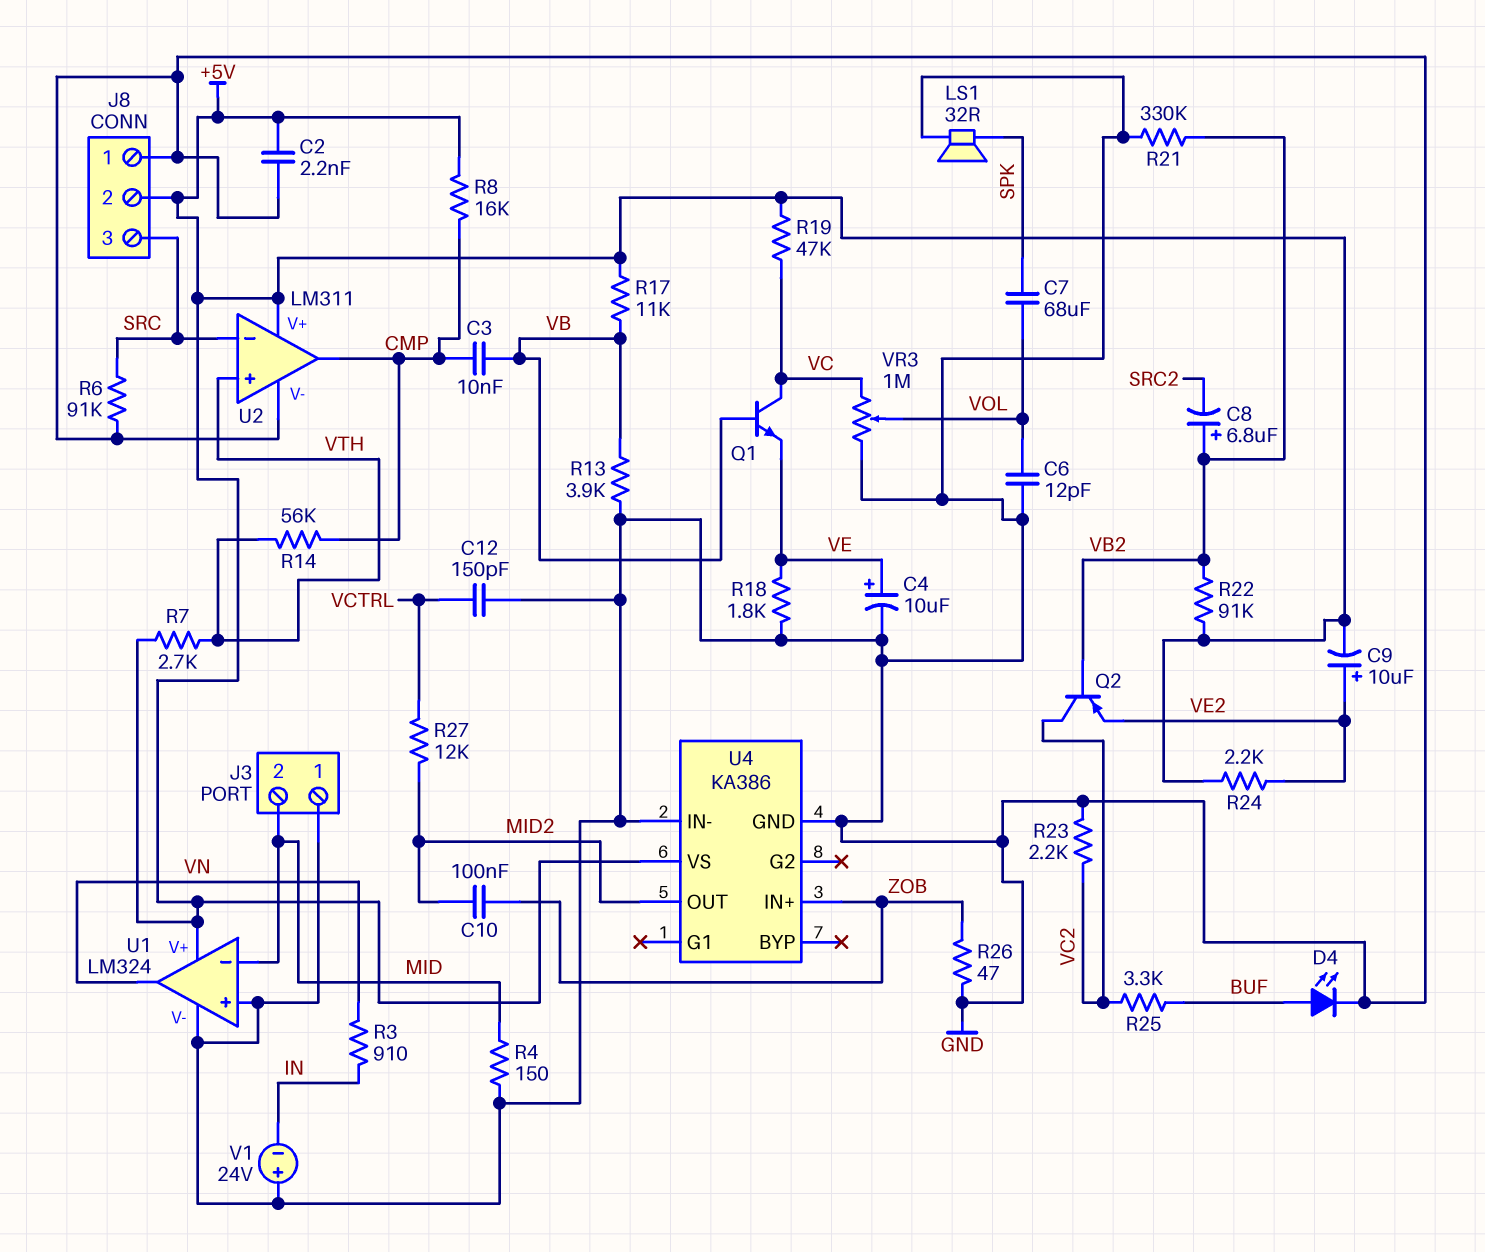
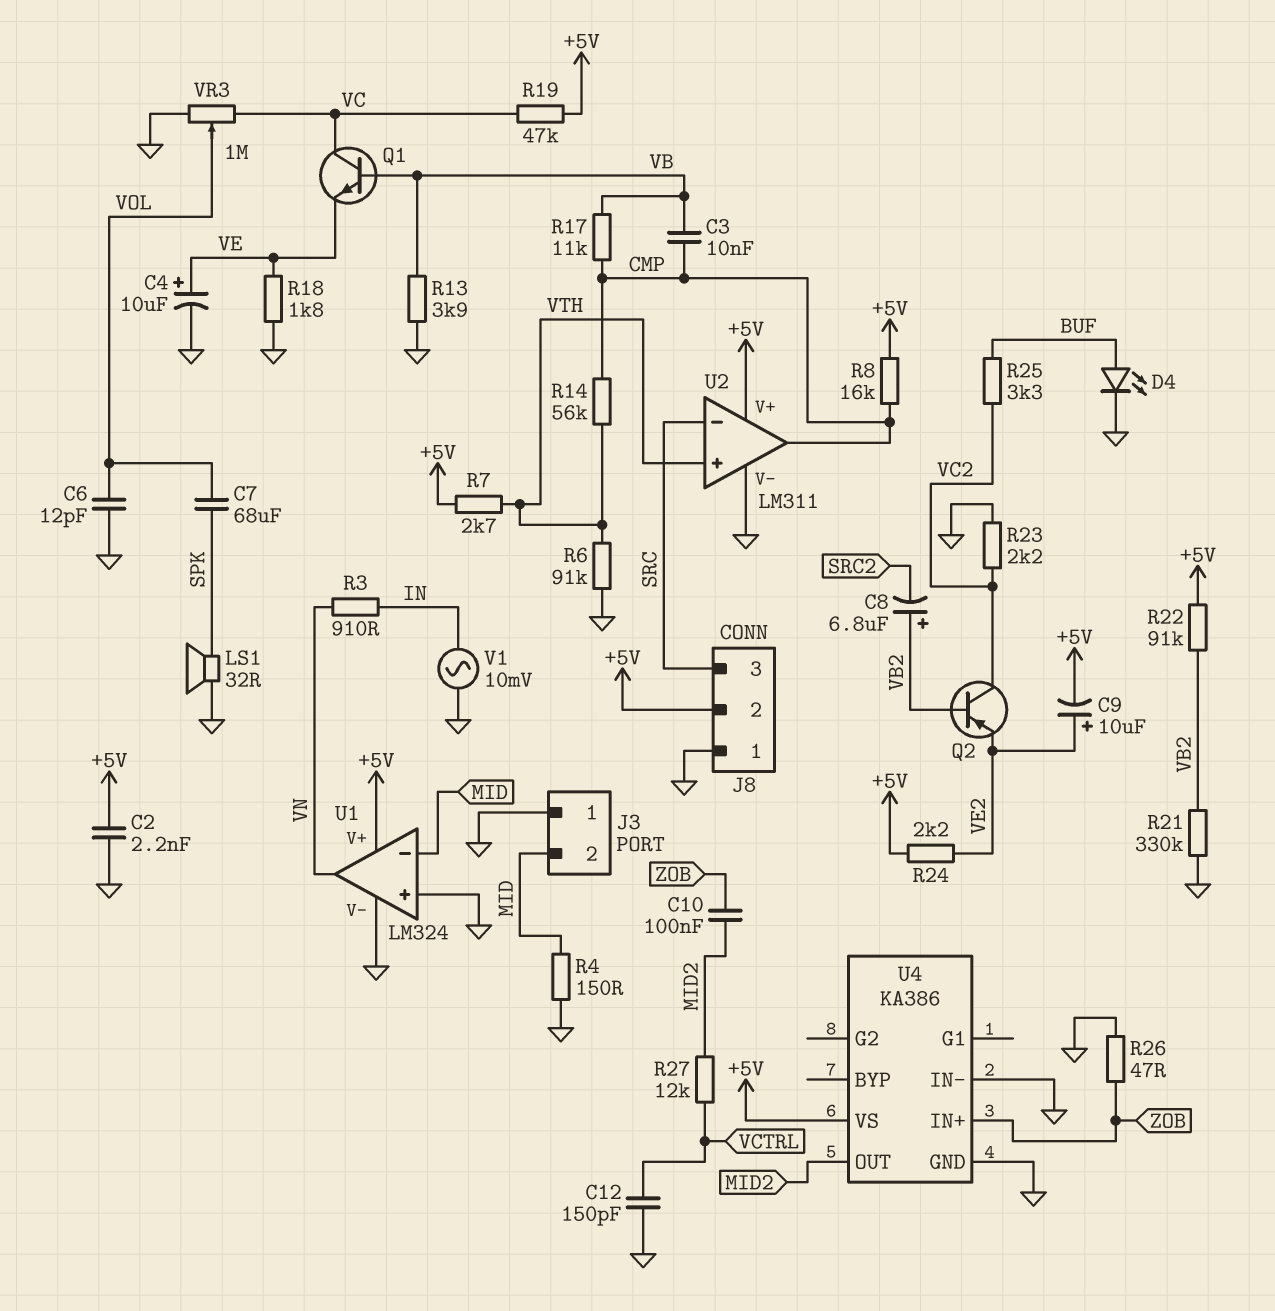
R6: 91k (GND, SRC) -> 91k (GND, VTH)
R17: 11k (+5V, VB) -> 11k (CMP, VB)
V1: 24V (plus GND, minus IN) -> AC 10mV (GND, IN)

